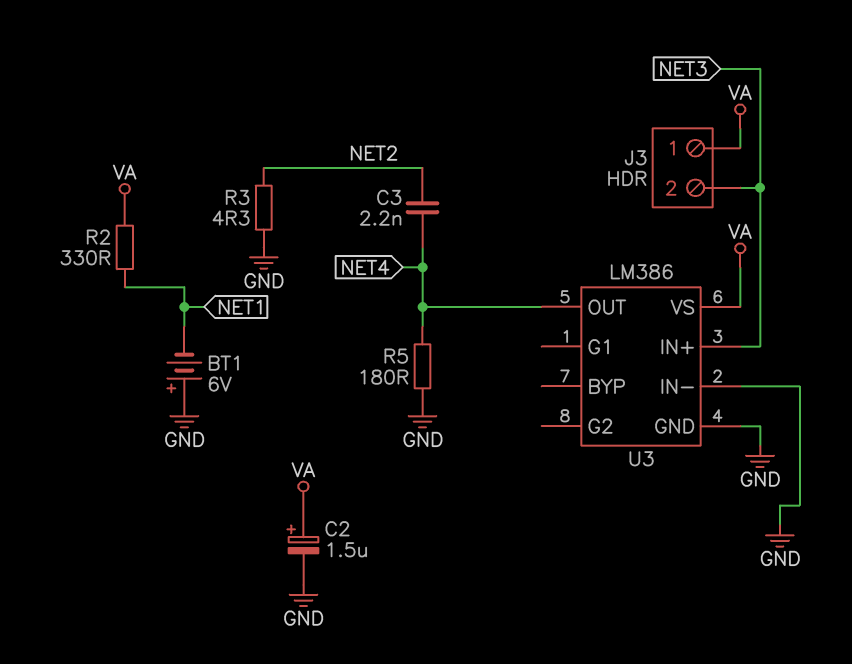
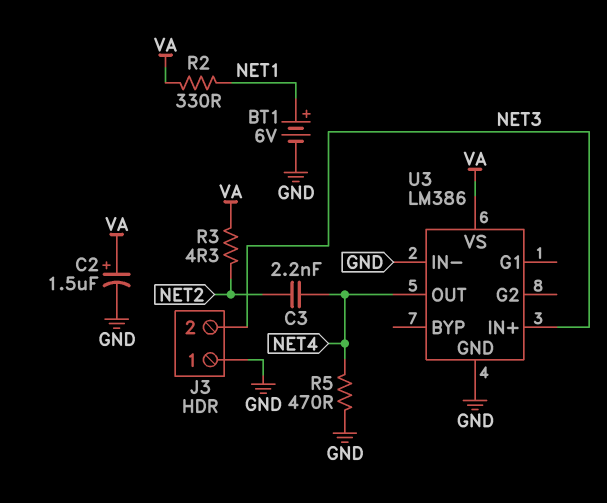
BT1: 6V (plus GND, minus NET1) -> 6V (plus NET1, minus GND)
J3 pin 1: VA -> GND
R3: 4.3 (GND, NET2) -> 4.3 (NET2, VA)
R5: 180 (GND, NET4) -> 470 (GND, NET4)

